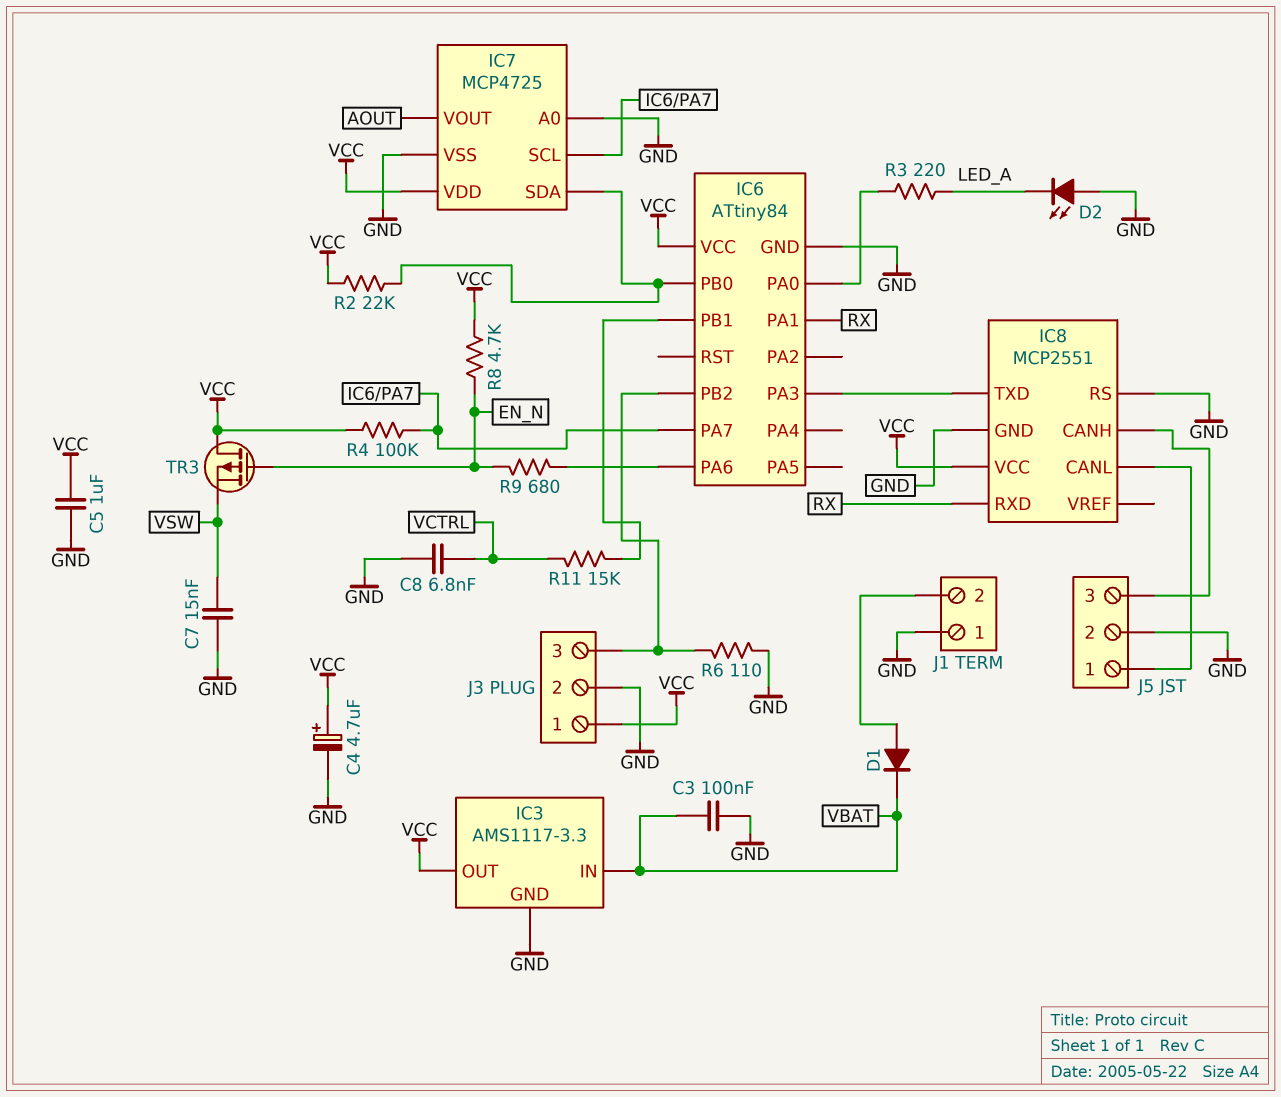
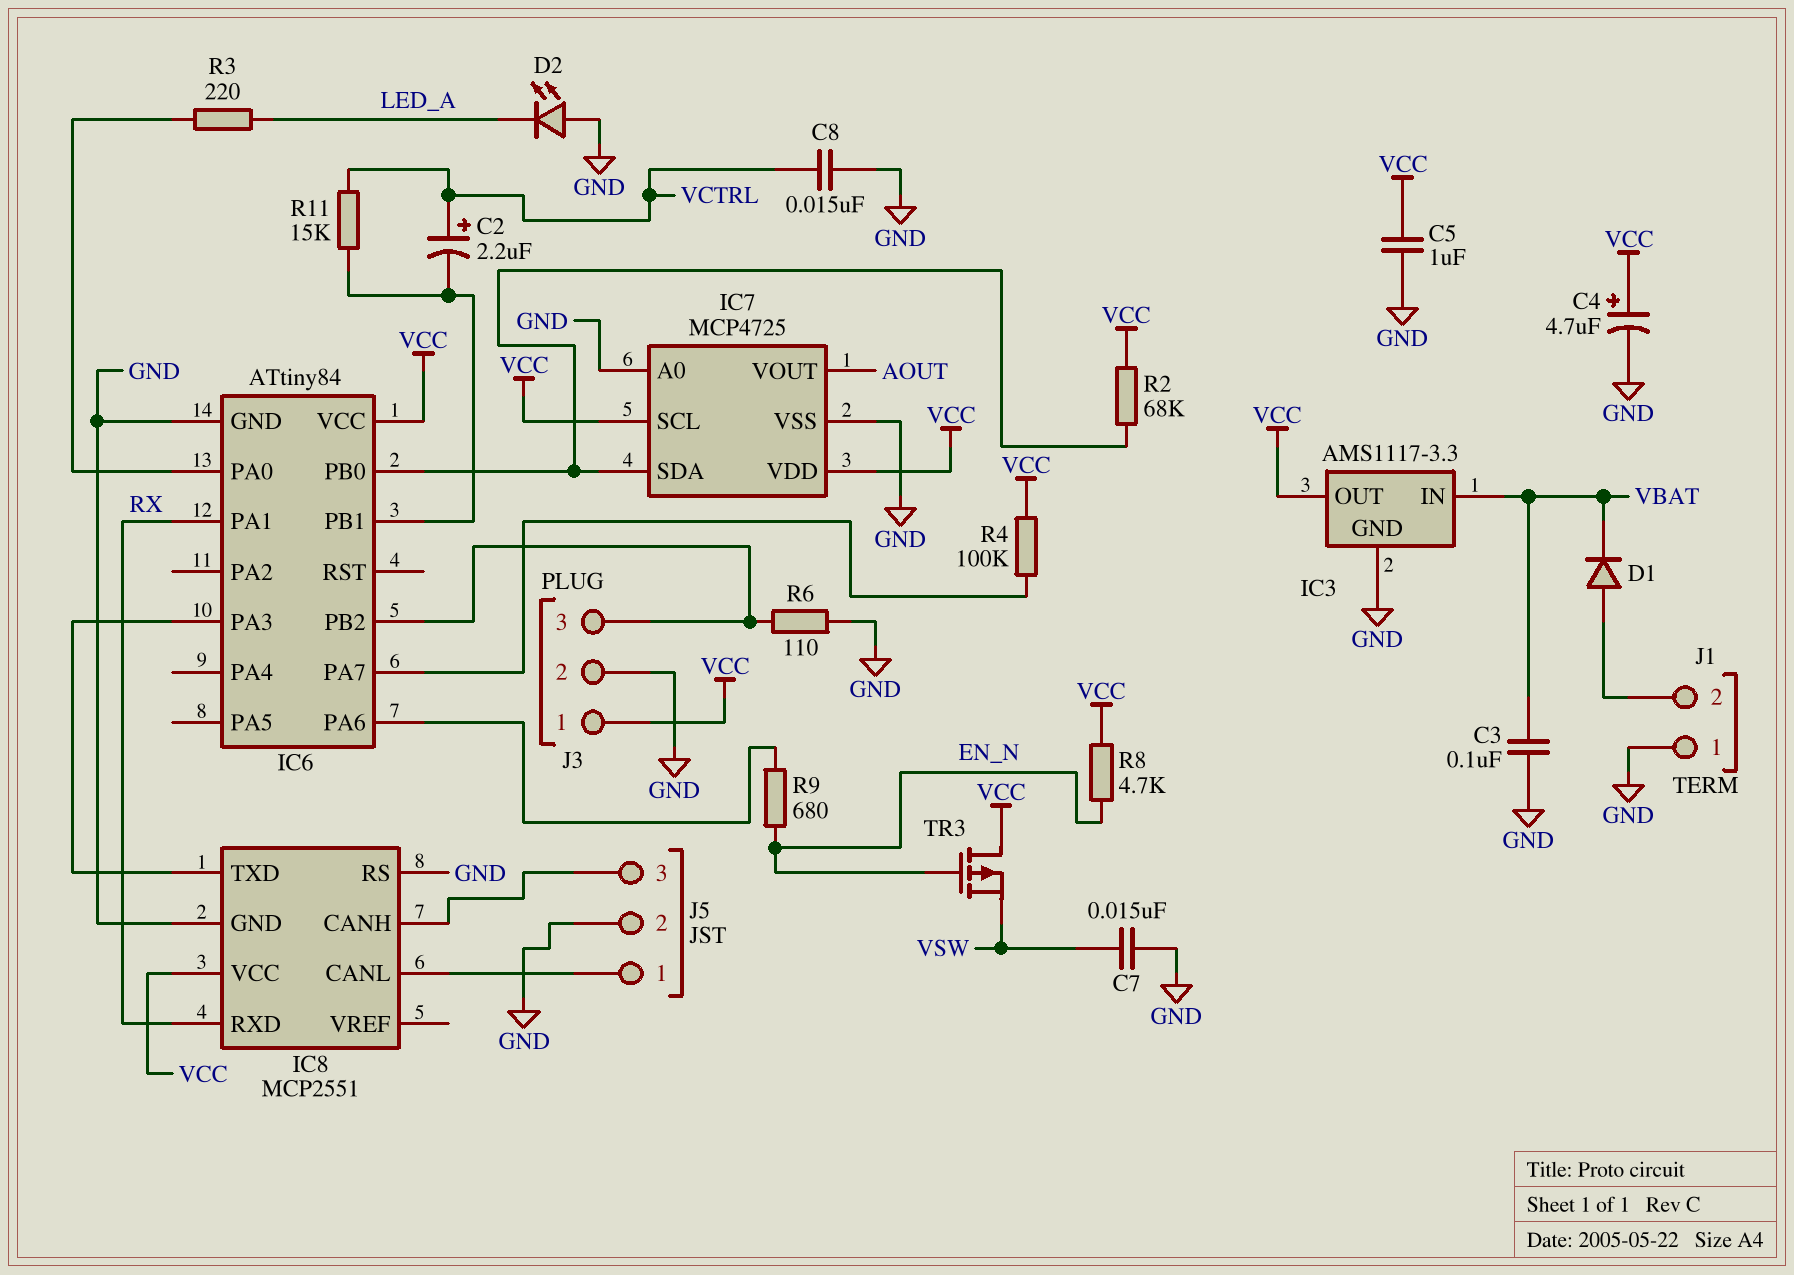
C2: none -> 2.2uF (plus VCTRL, minus IC6/PB1)
C8: 6.8nF (GND, VCTRL) -> 15nF (GND, VCTRL)
IC7 pin SCL: IC6/PA7 -> VCC
R2: 22k (IC6/PB0, VCC) -> 68k (IC6/PB0, VCC)

